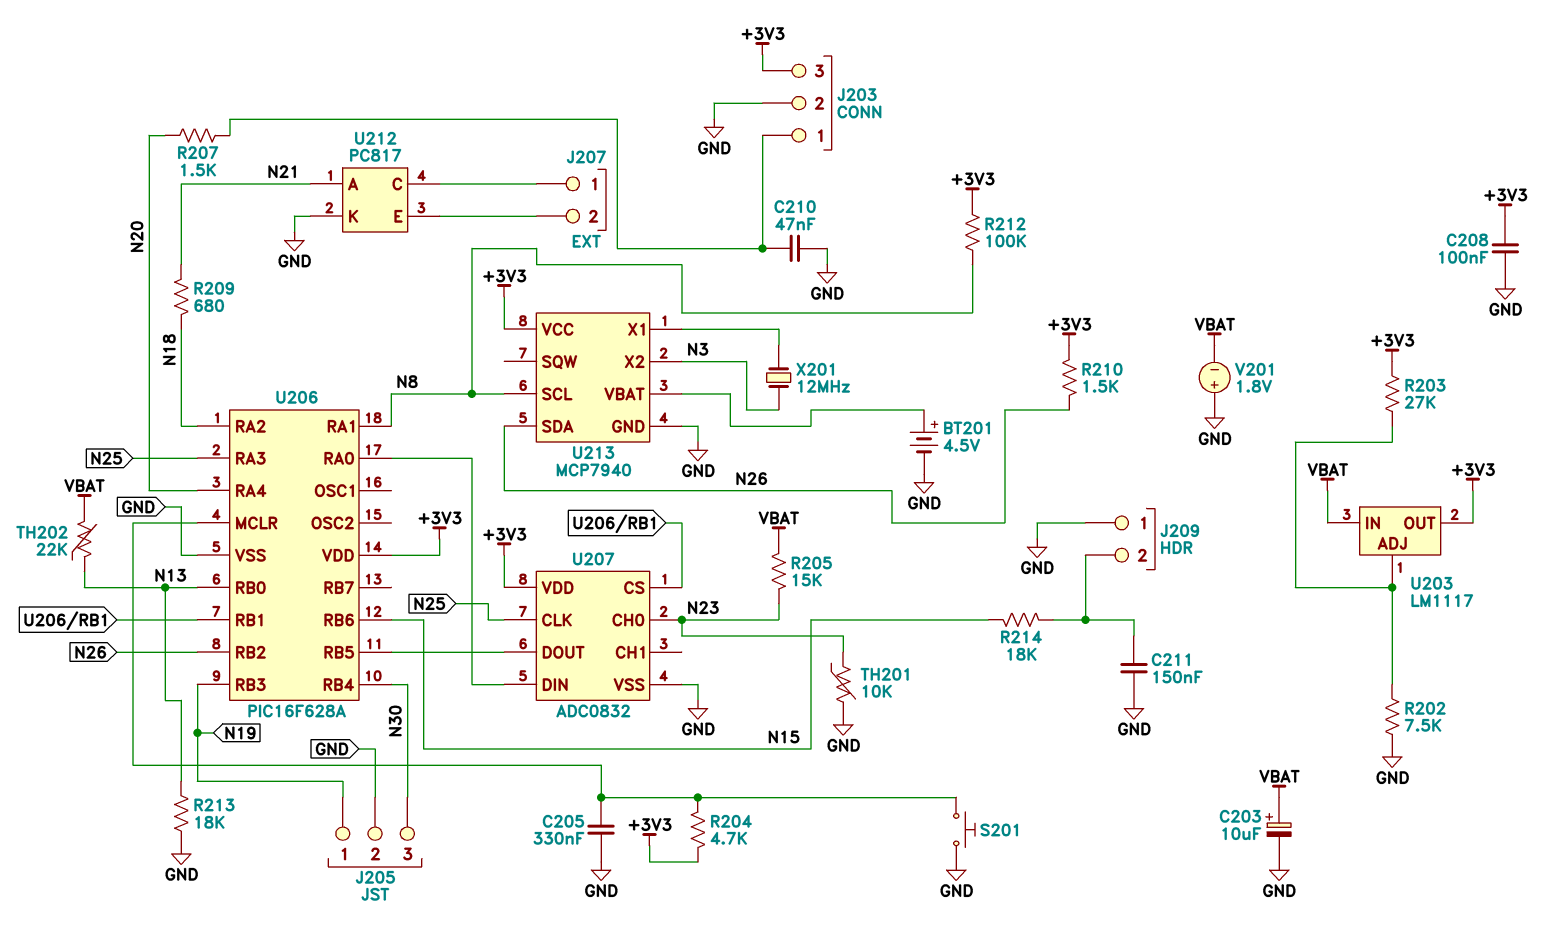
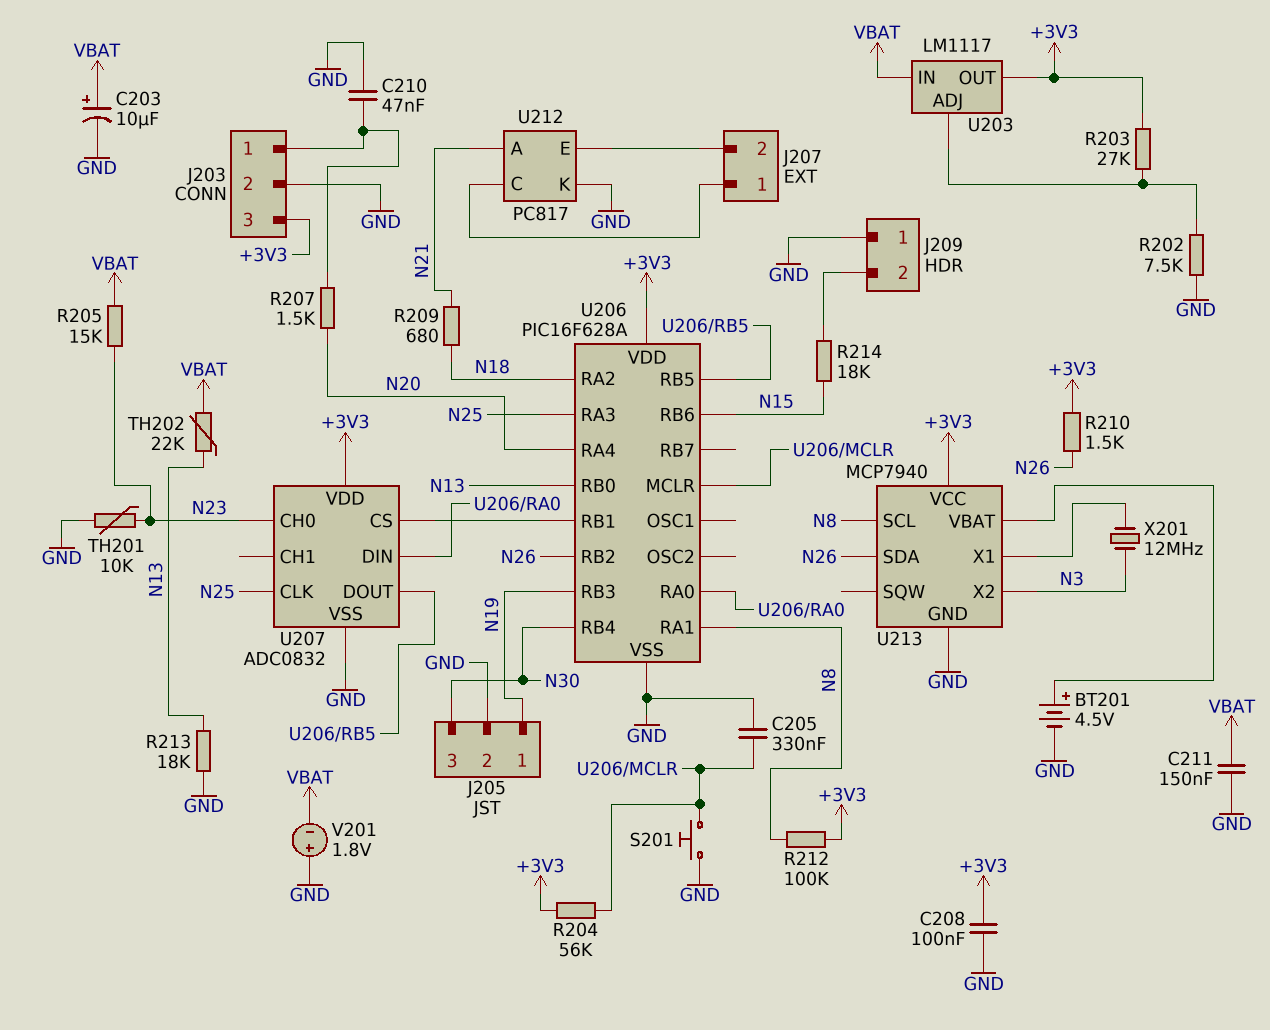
C211: 150nF (GND, J209/2) -> 150nF (GND, VBAT)
R204: 4.7k (+3V3, U206/MCLR) -> 56k (+3V3, U206/MCLR)

